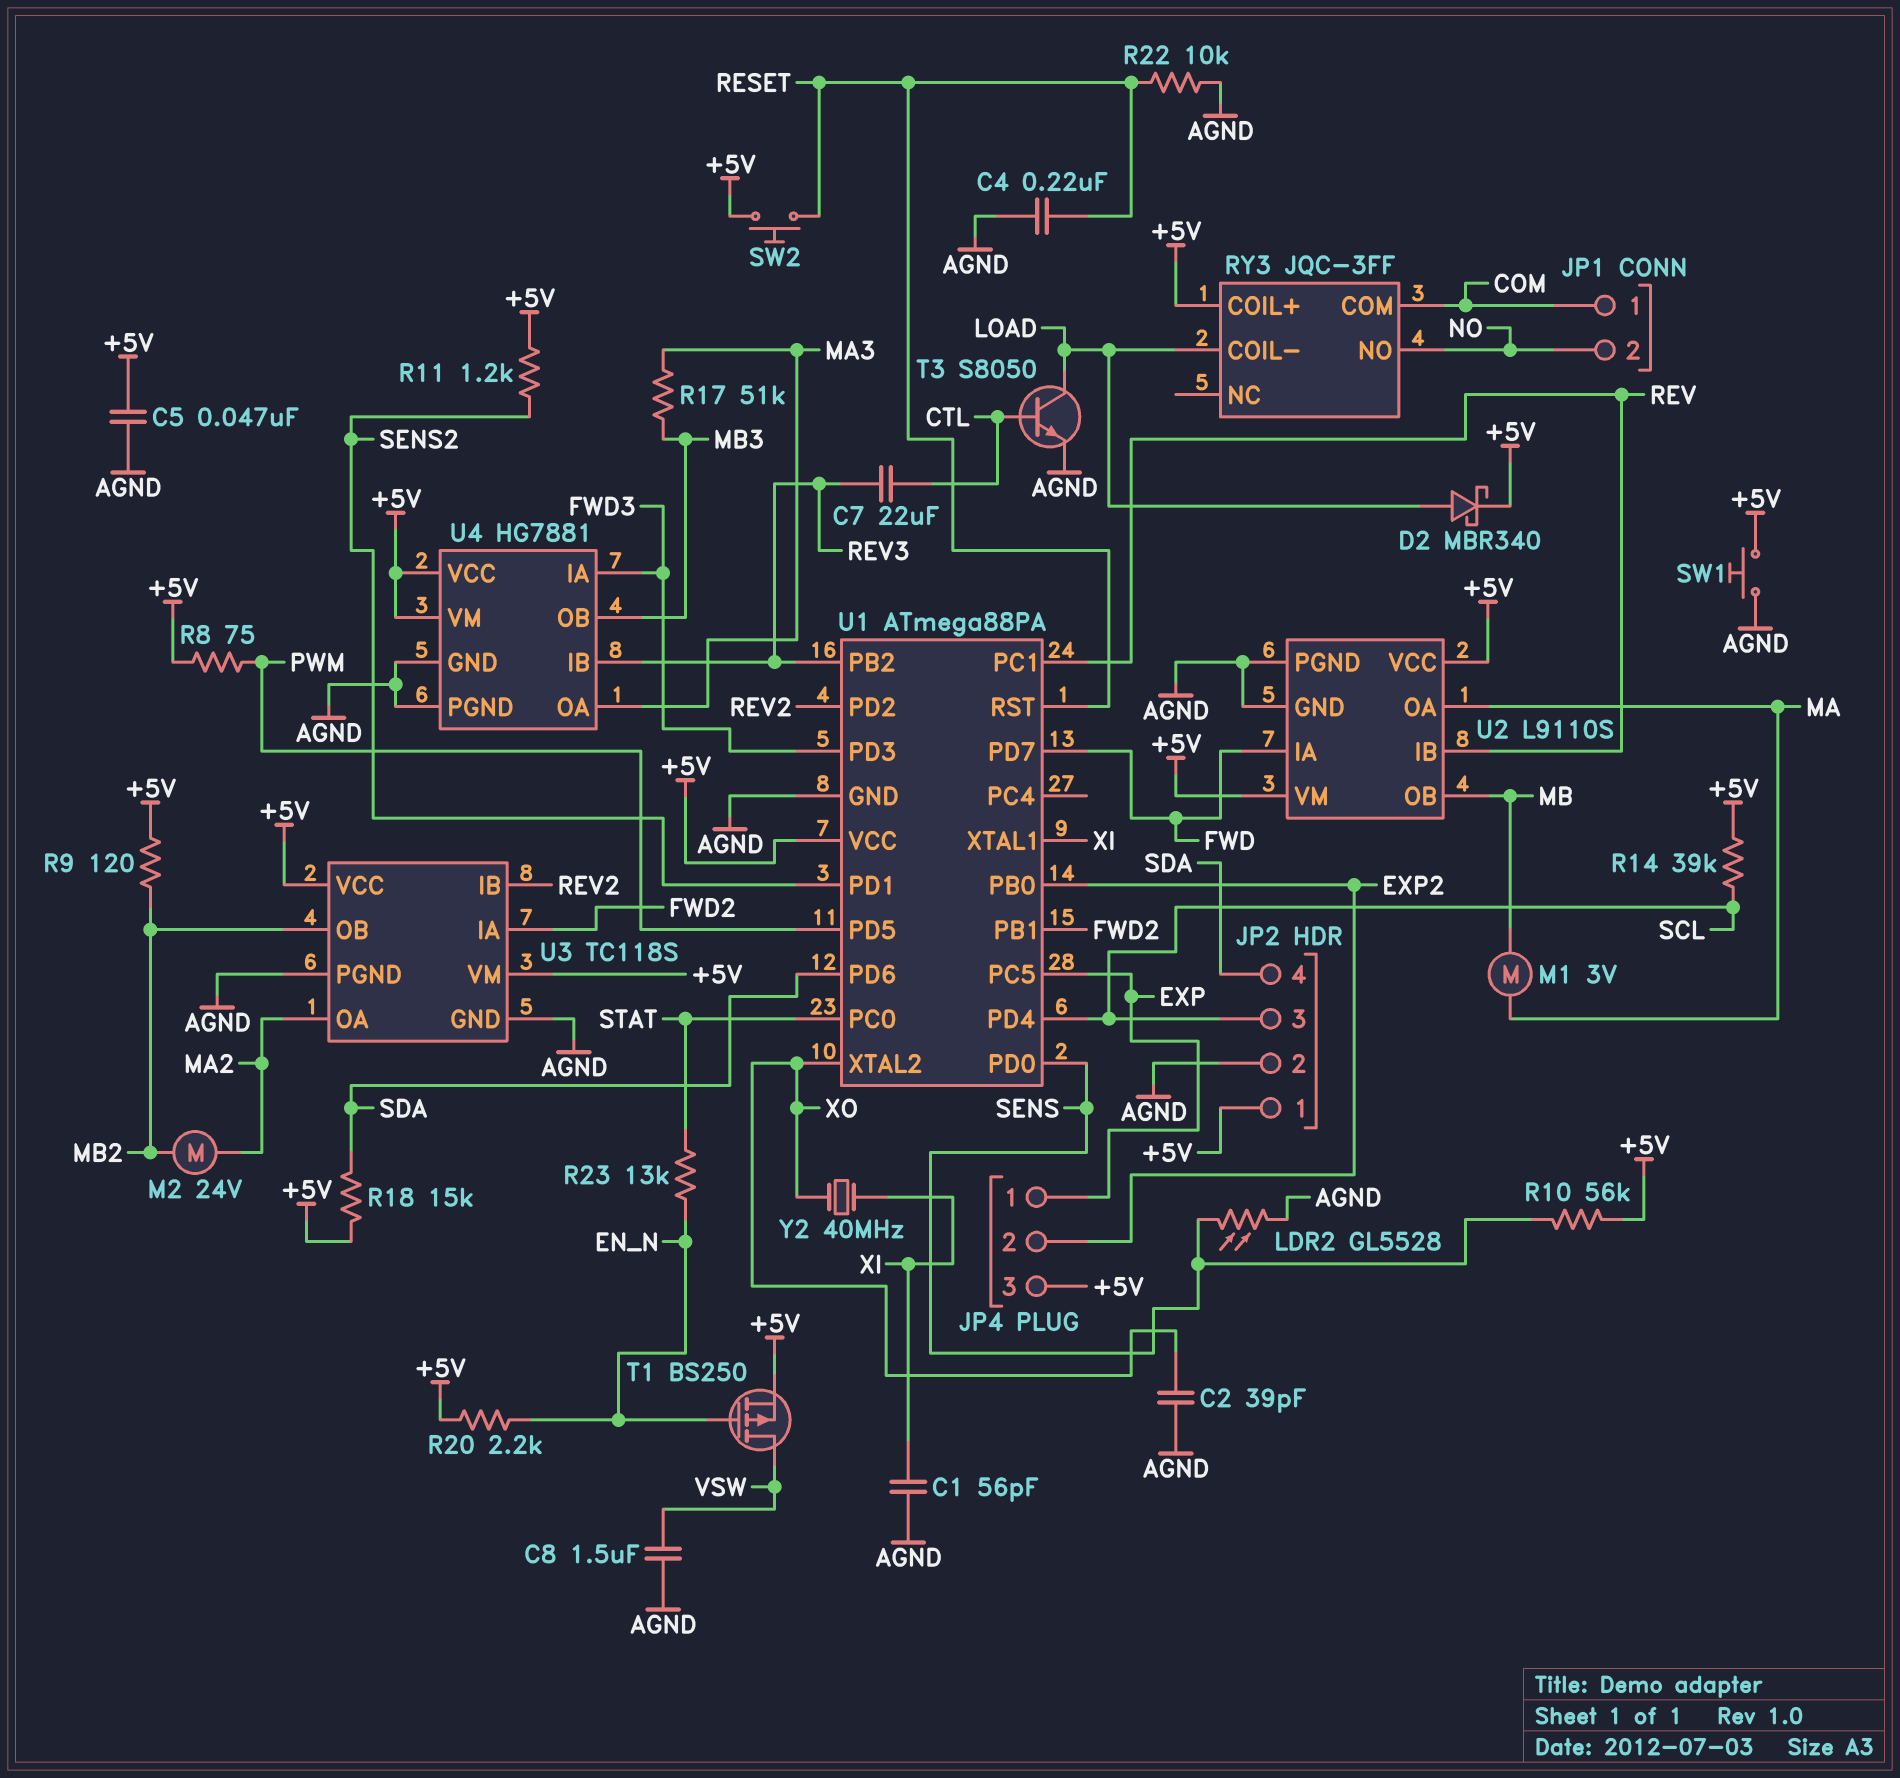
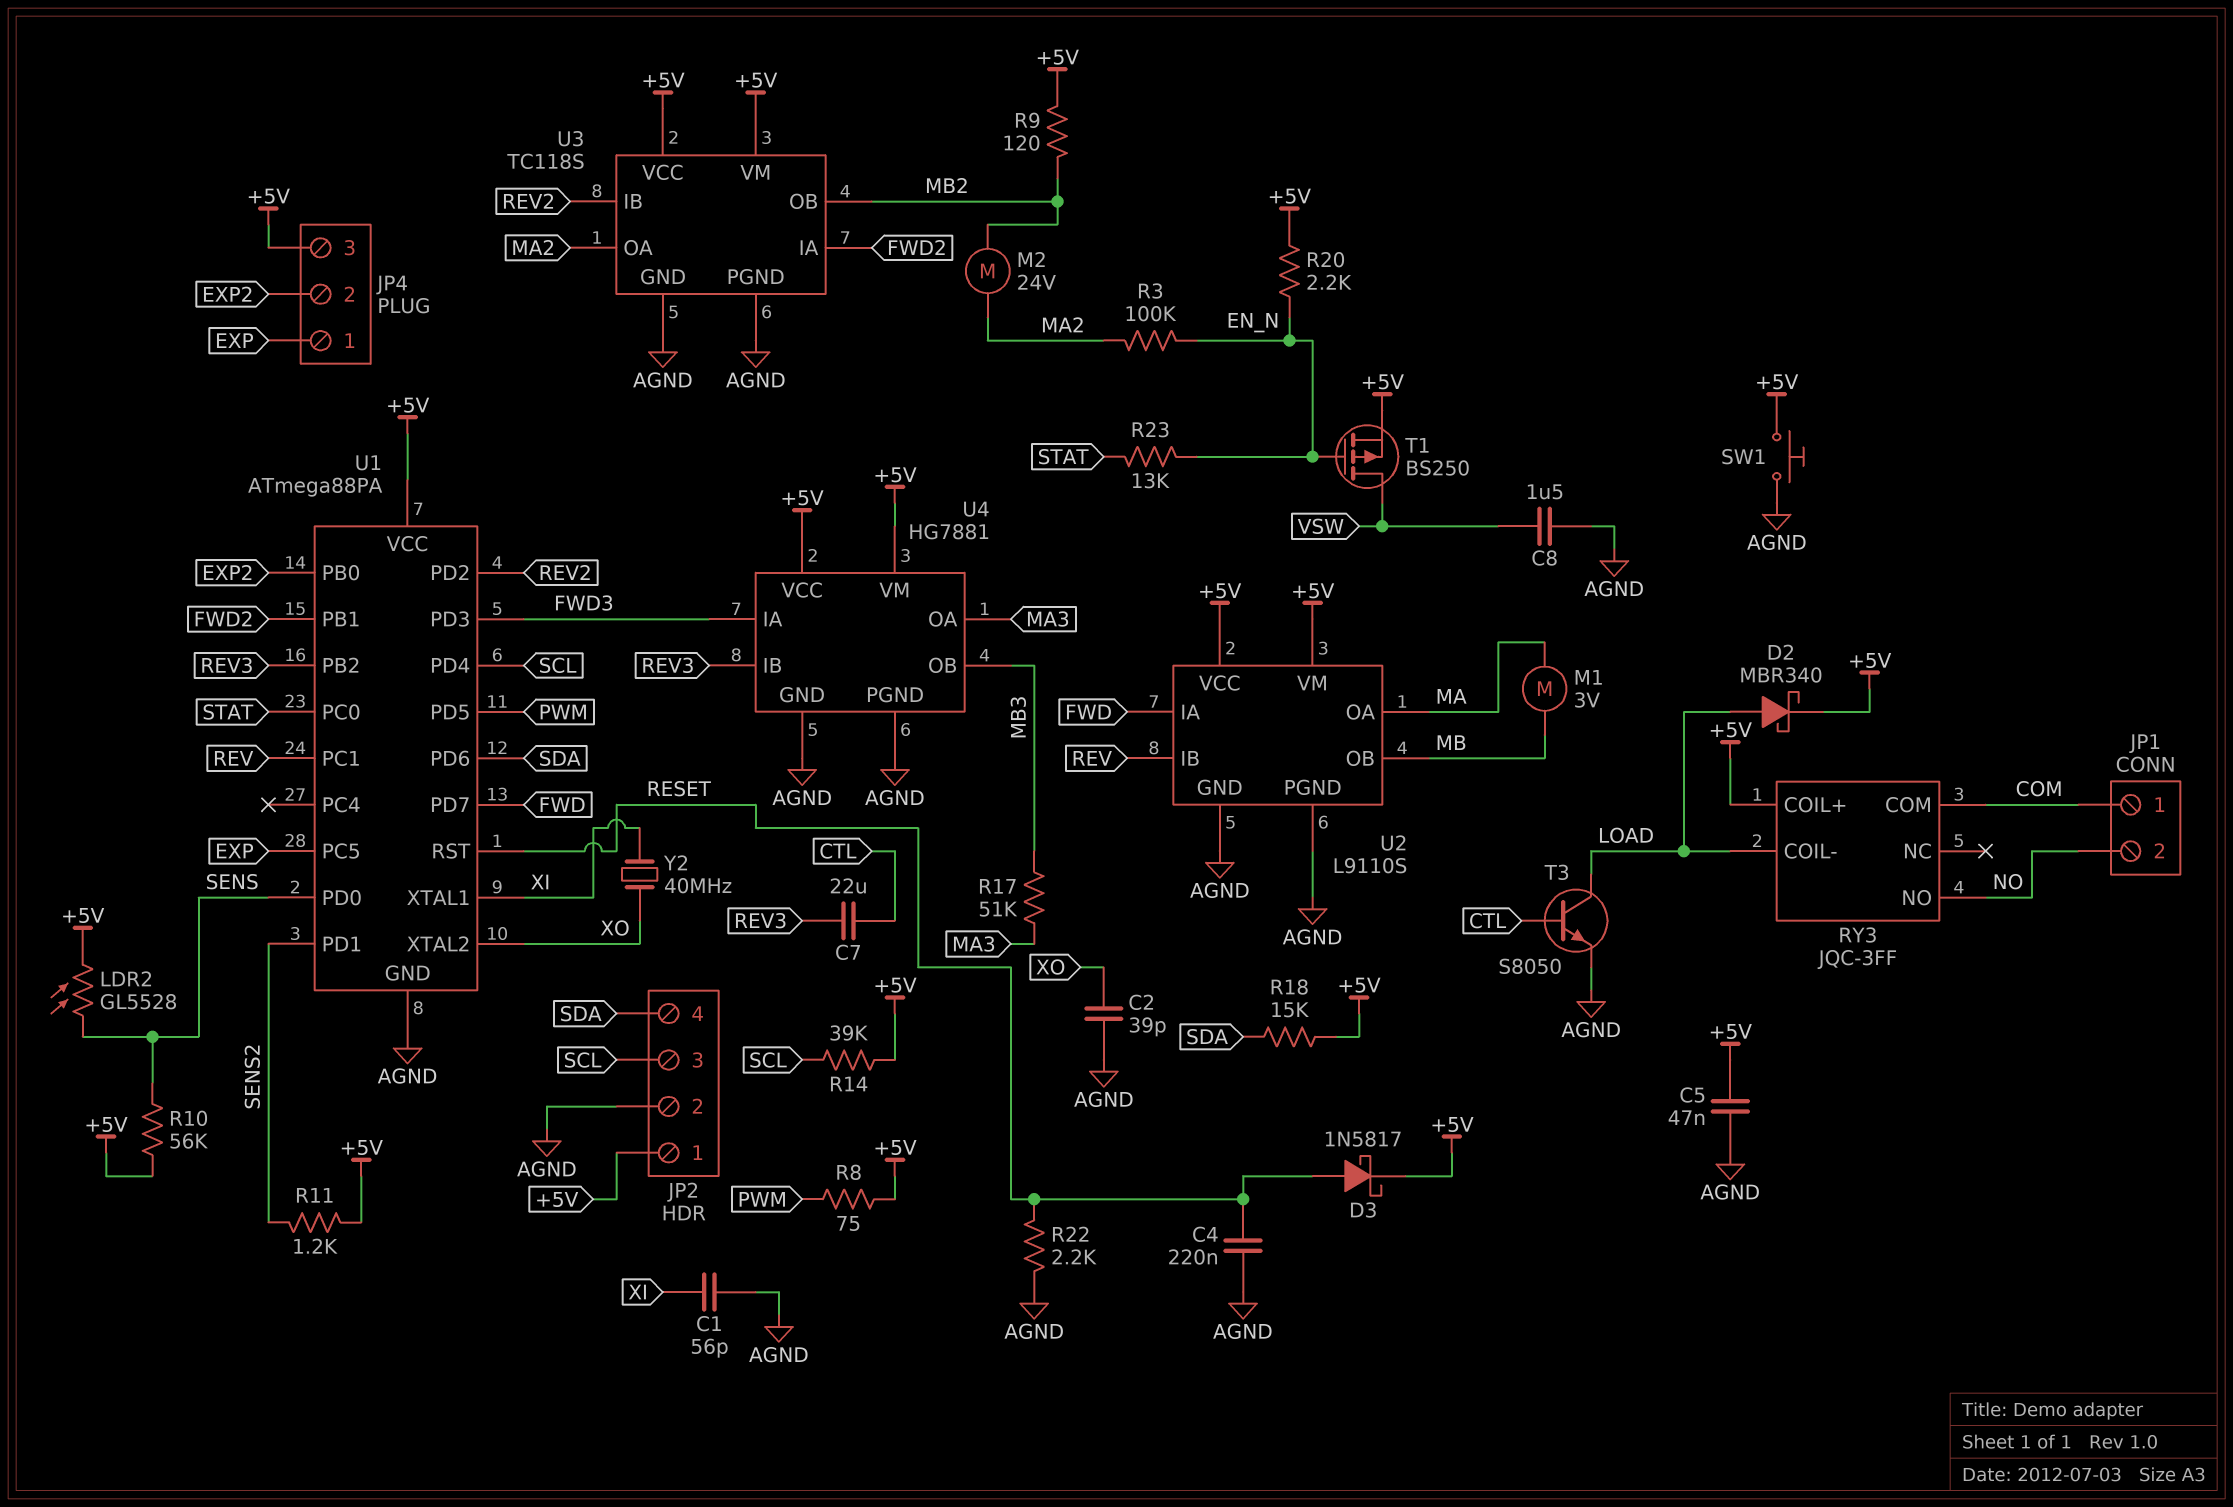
D3: none -> schottky 1N5817 (A RESET, K +5V)
LDR2: GL5528 (AGND, SENS) -> GL5528 (+5V, SENS)
R3: none -> 100k (EN_N, MA2)
R22: 10k (AGND, RESET) -> 2.2k (AGND, RESET)
SW2: button (+5V, RESET) -> none

